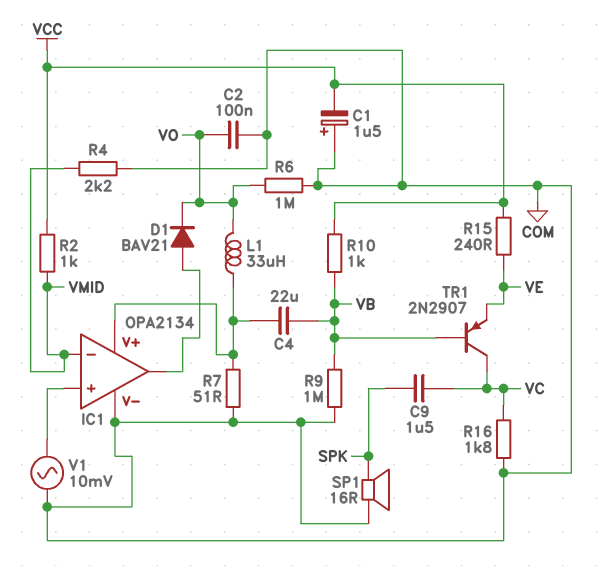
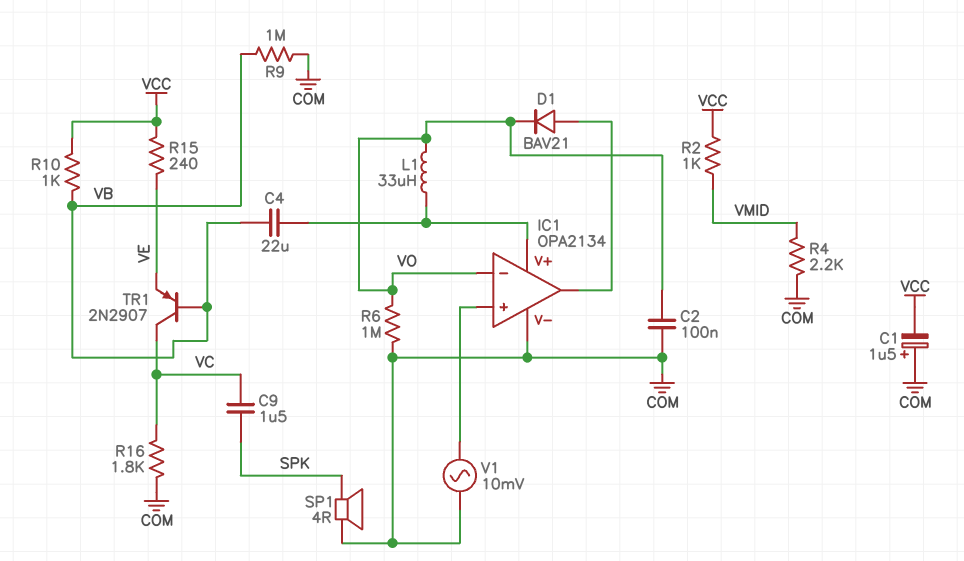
IC1 pin in-: VMID -> VO
R7: 51 (COM, IC1/V+) -> none
SP1: speaker 16R (COM, SPK) -> speaker 4R (COM, SPK)

